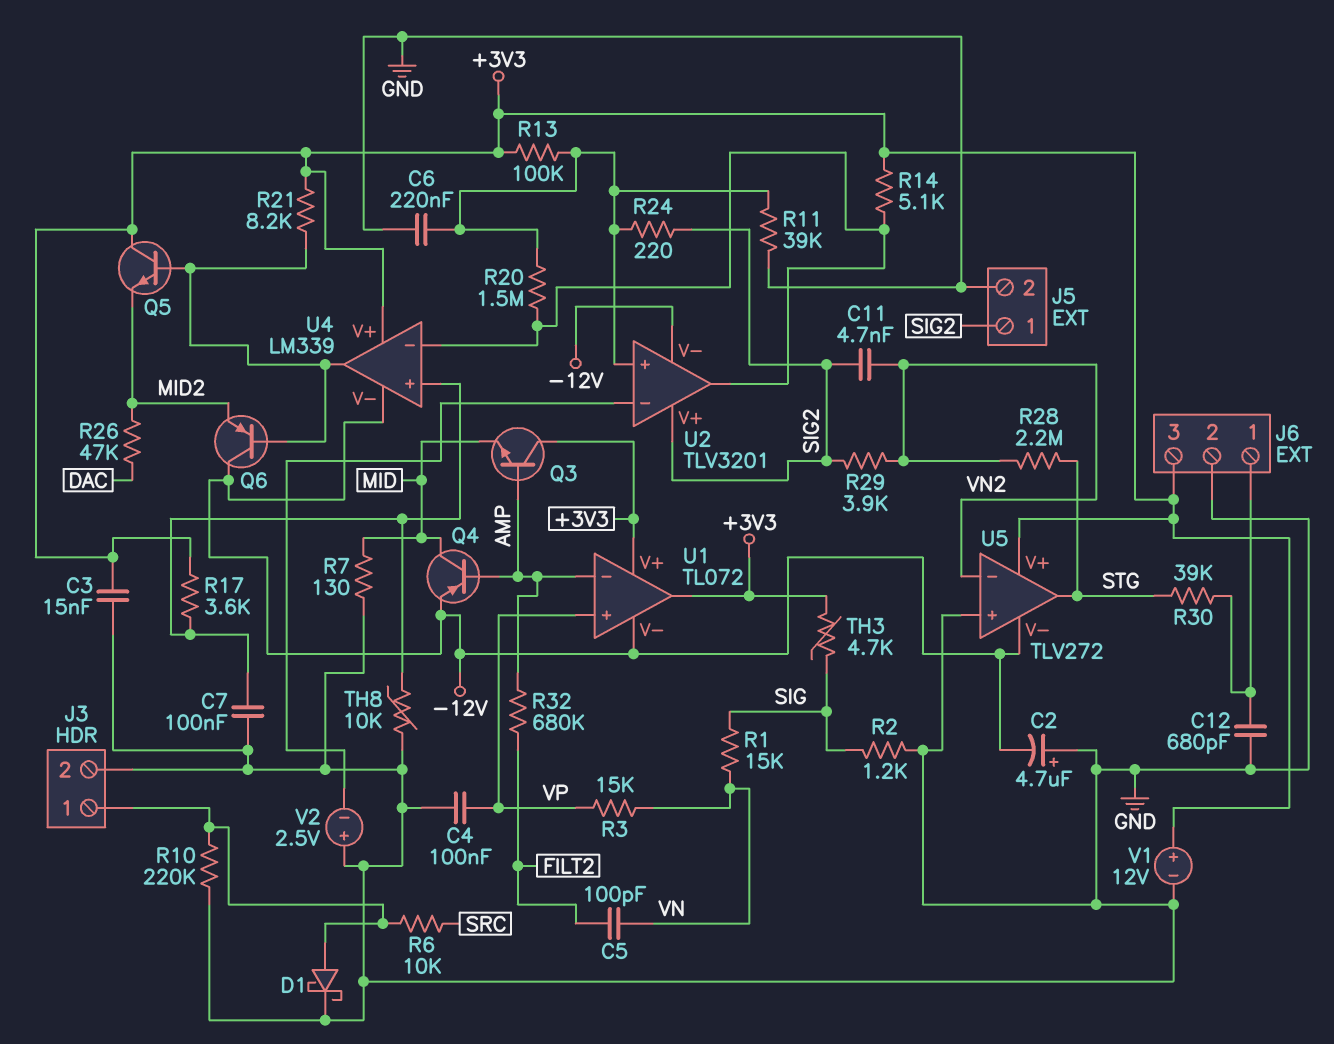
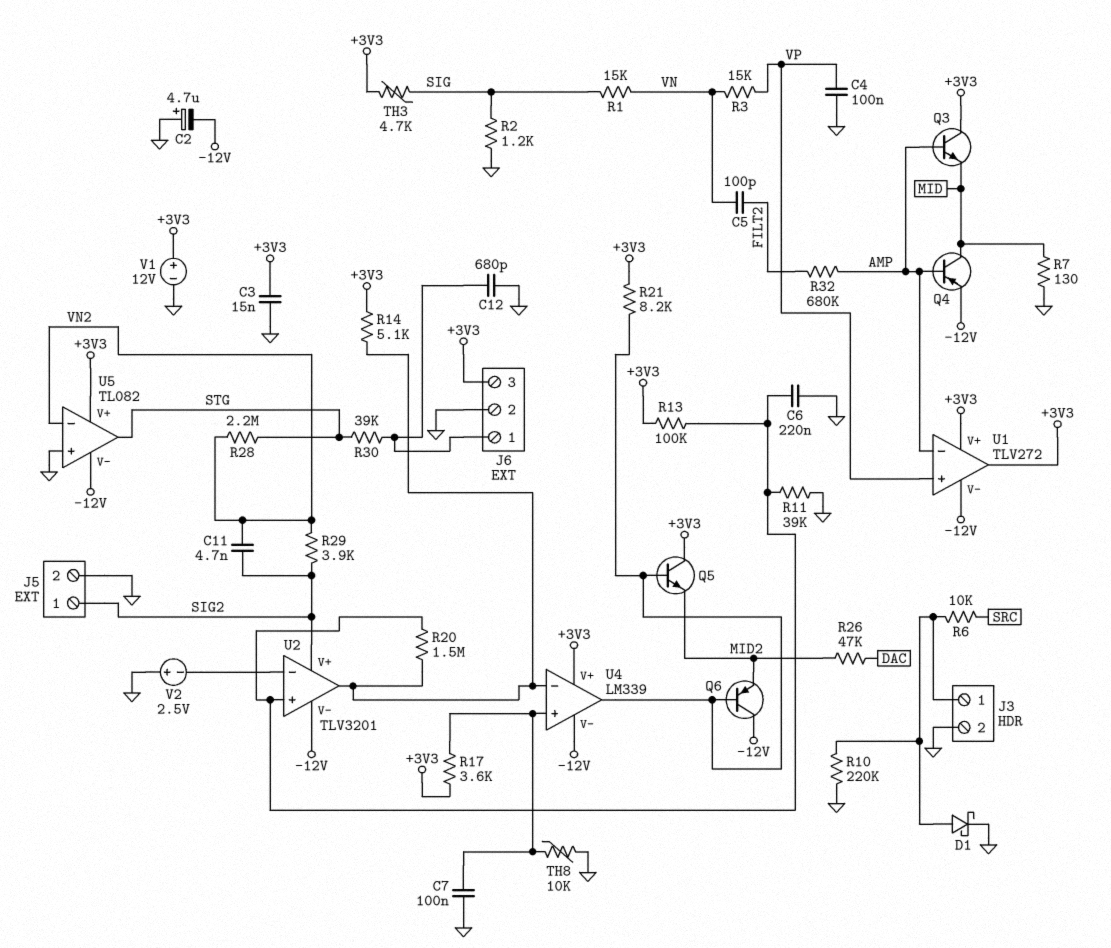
R24: 220 (SIG2, U2/in+) -> none
U1: TL072 -> TLV272
U5: TLV272 -> TL082

